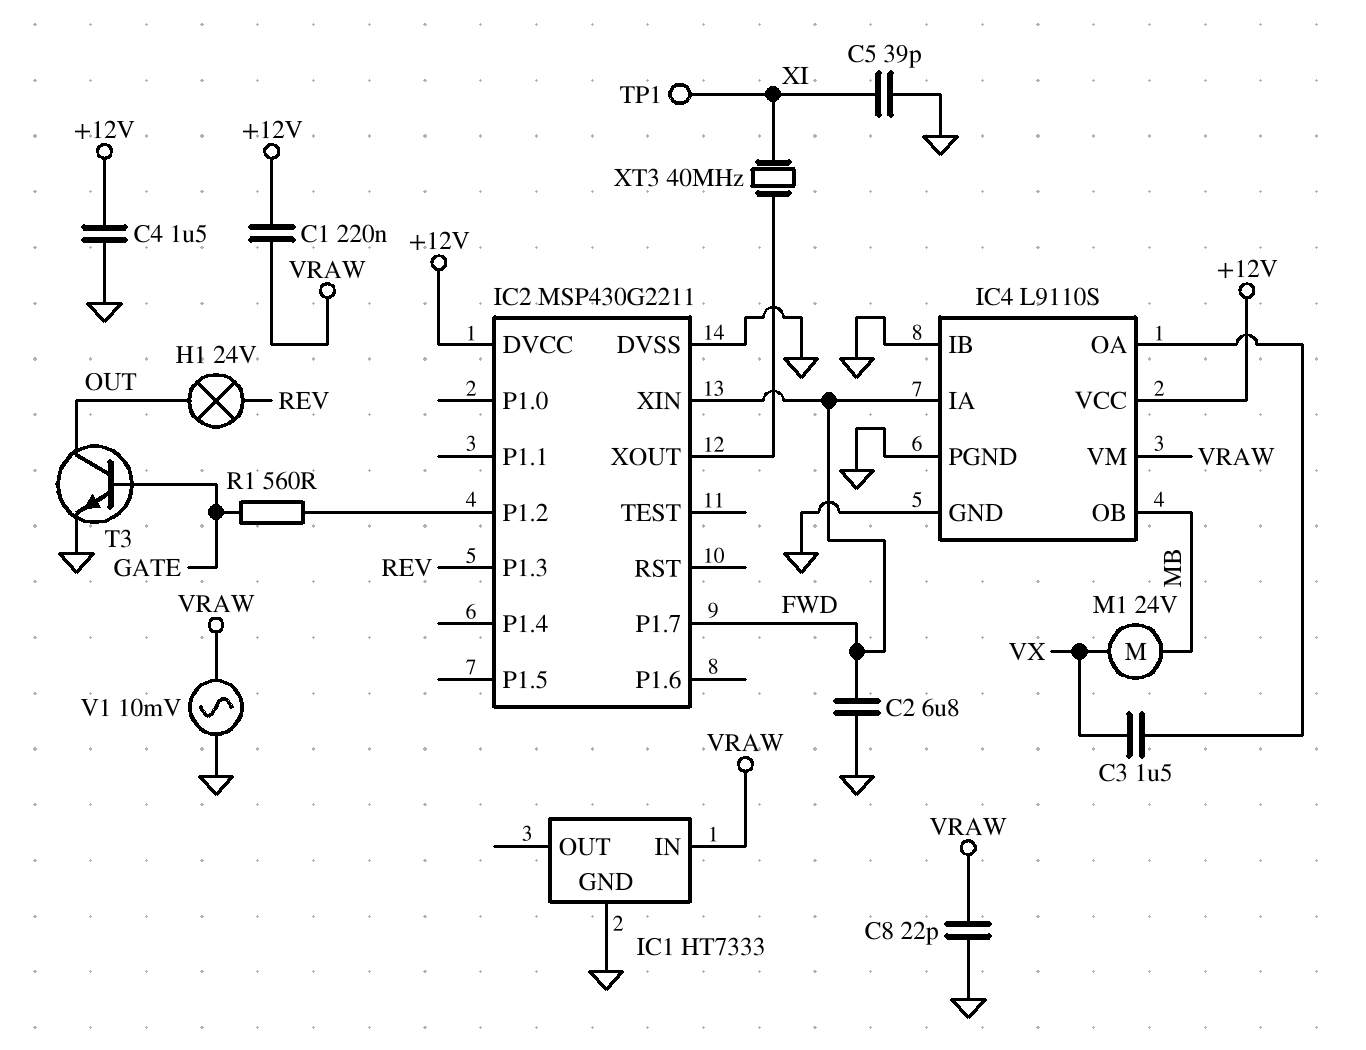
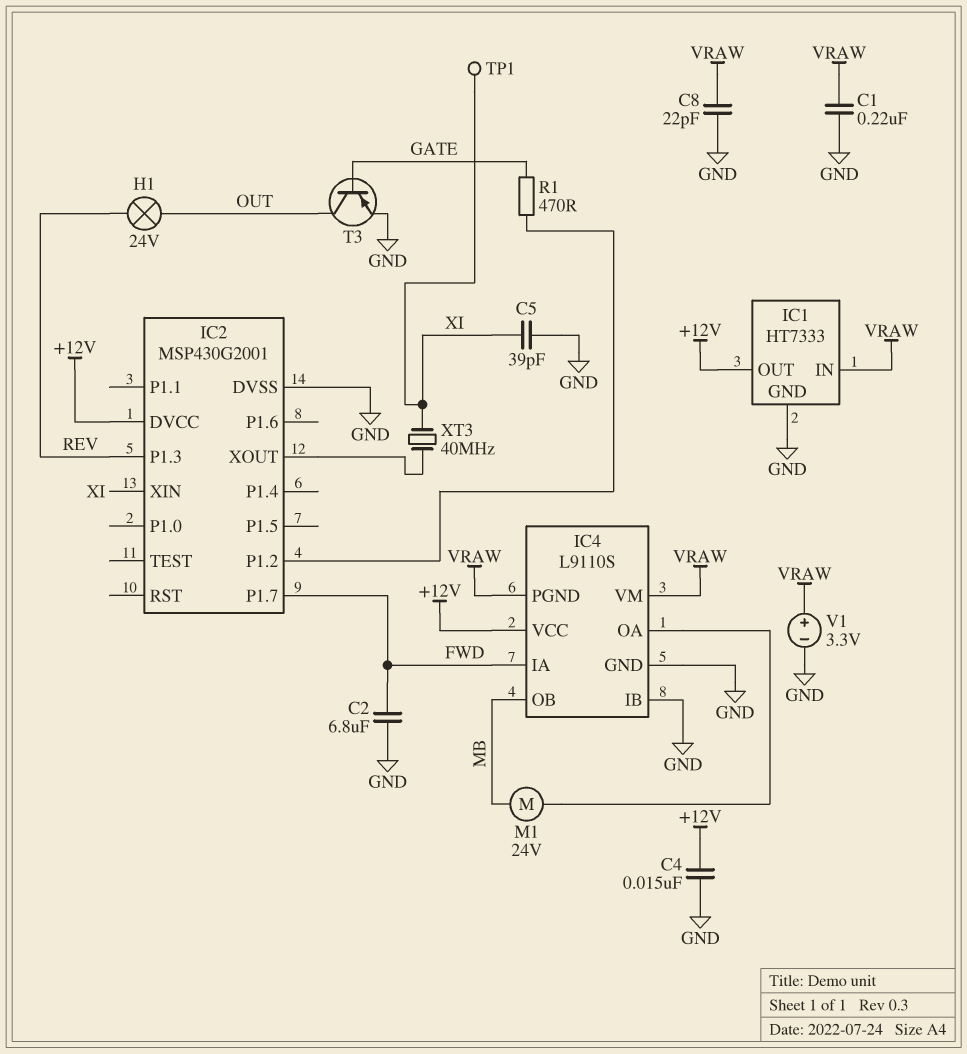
C1: 220nF (+12V, VRAW) -> 220nF (GND, VRAW)
C3: 1.5uF (IC4/OA, VX) -> none
C4: 1.5uF (+12V, GND) -> 15nF (+12V, GND)
IC1 pin OUT: none -> +12V
IC2: MSP430G2211 -> MSP430G2001
IC2 pin XIN: FWD -> XI
IC4 pin PGND: GND -> VRAW
M1: motor 24V (MB, VX) -> motor 24V (IC4/OA, MB)
R1: 560 (GATE, IC2/P1.2) -> 470 (GATE, IC2/P1.2)
T3: NPN (B GATE, C OUT, E GND) -> PNP (B GATE, C OUT, E GND)
V1: AC 10mV (GND, VRAW) -> 3.3V (plus VRAW, minus GND)

